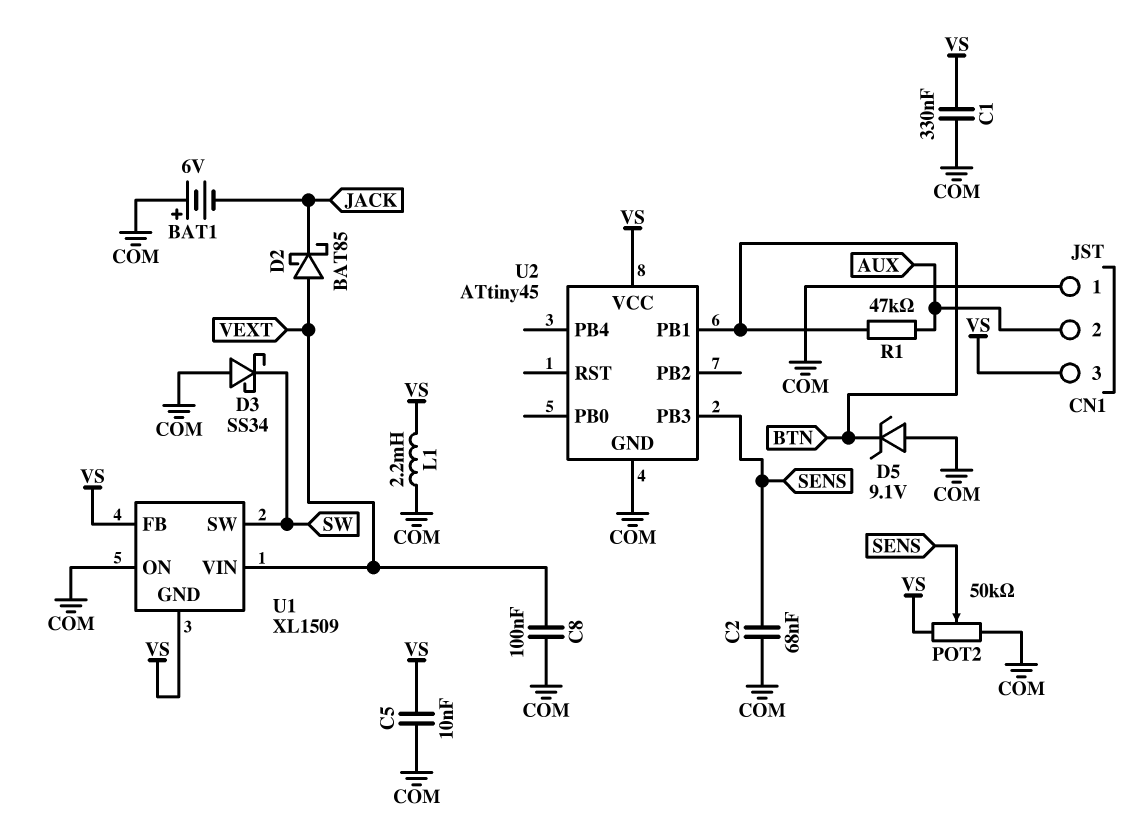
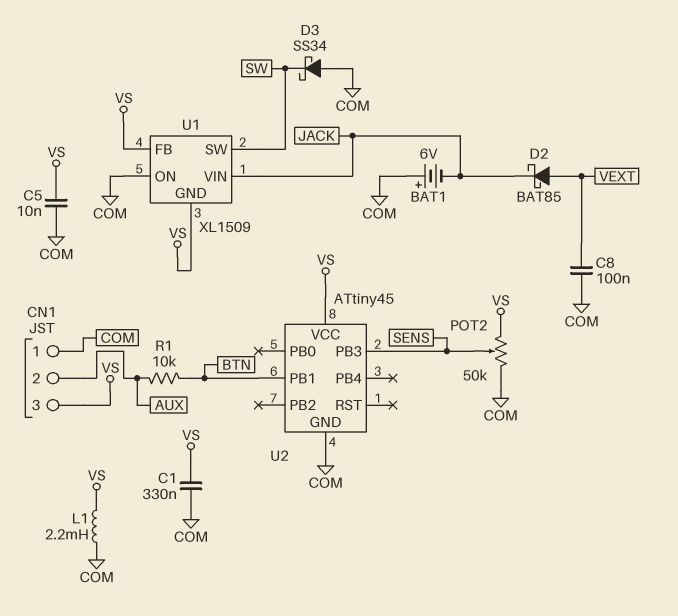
C2: 68nF (COM, SENS) -> none
D5: zener 9.1V (A COM, K BTN) -> none
R1: 47k (AUX, BTN) -> 10k (AUX, BTN)
U1 pin VIN: VEXT -> JACK

